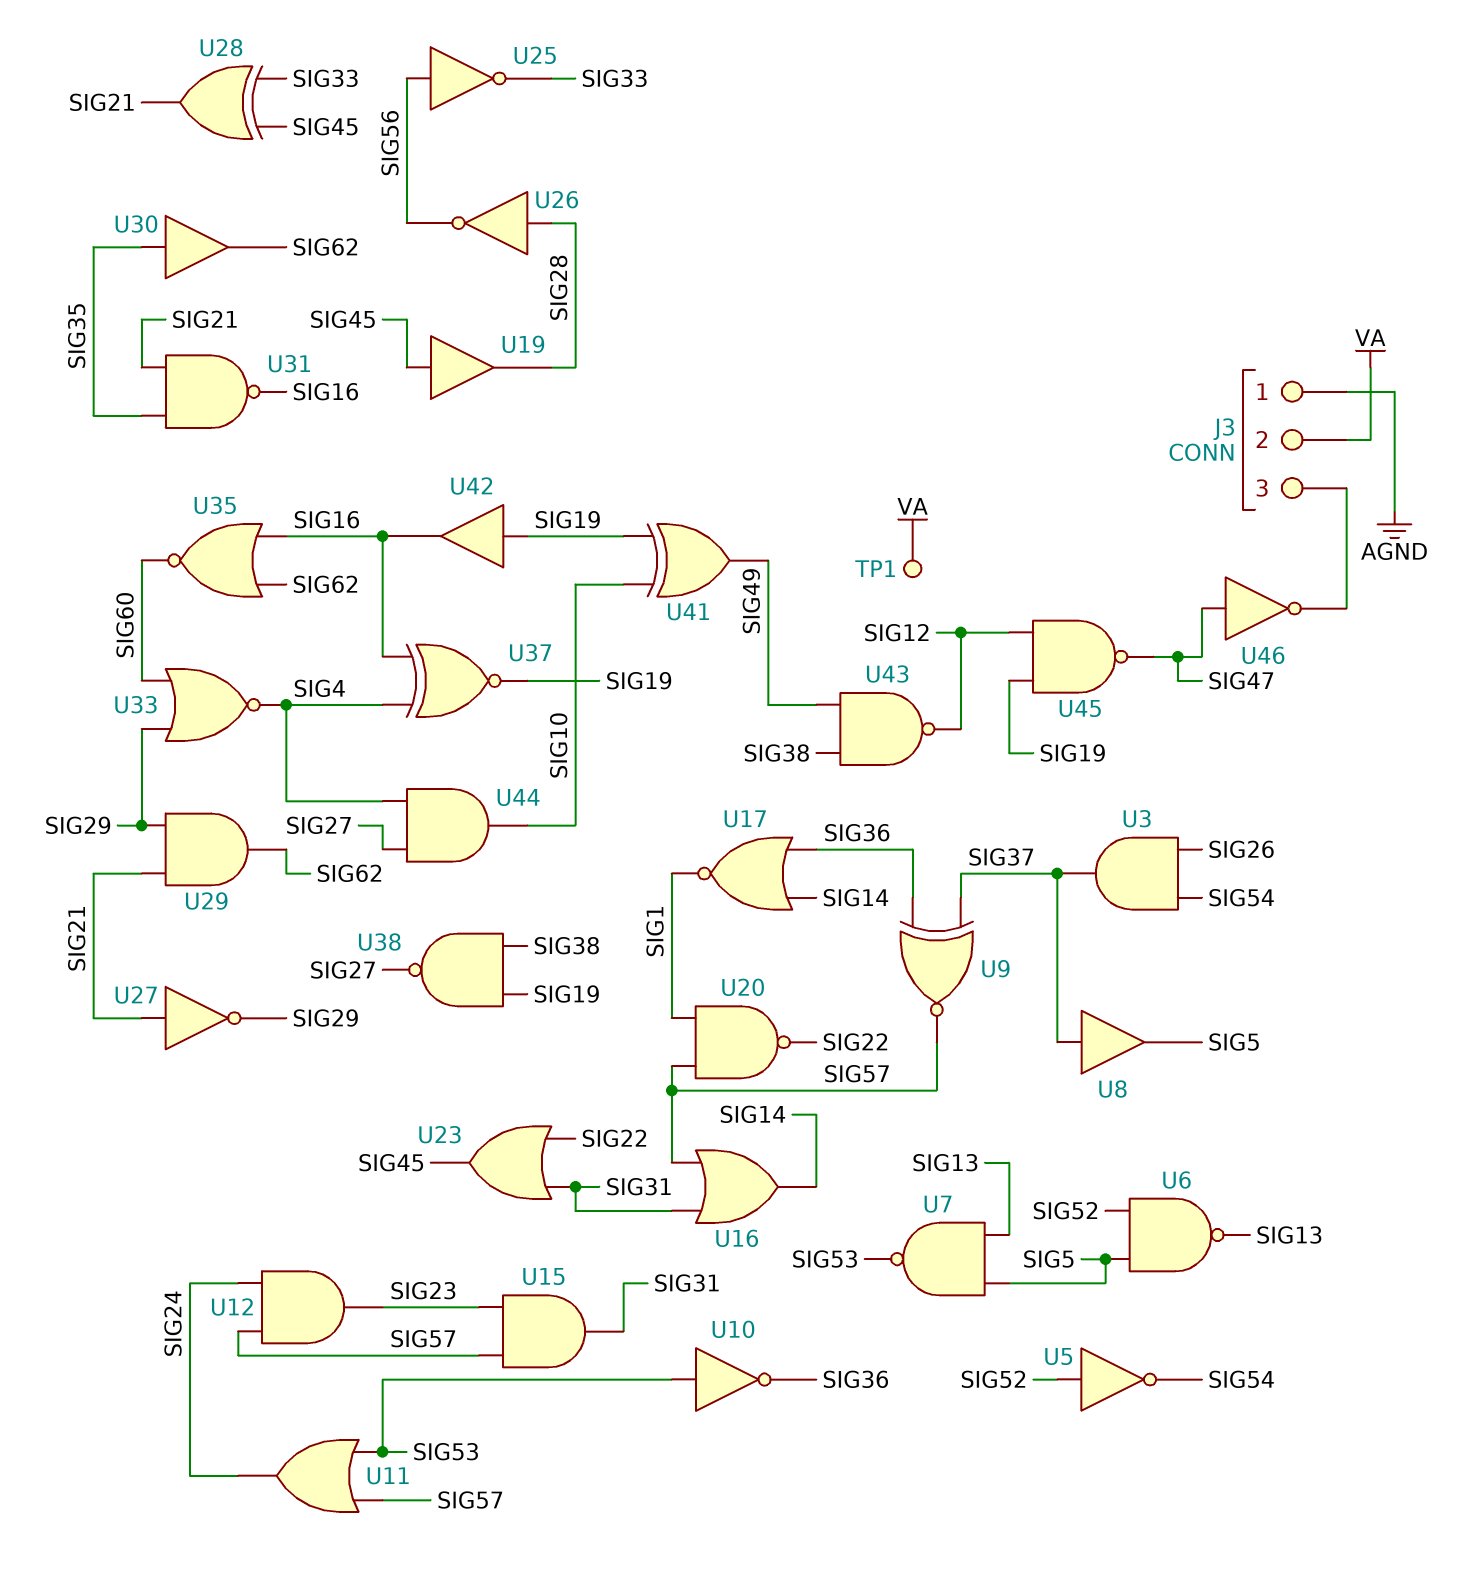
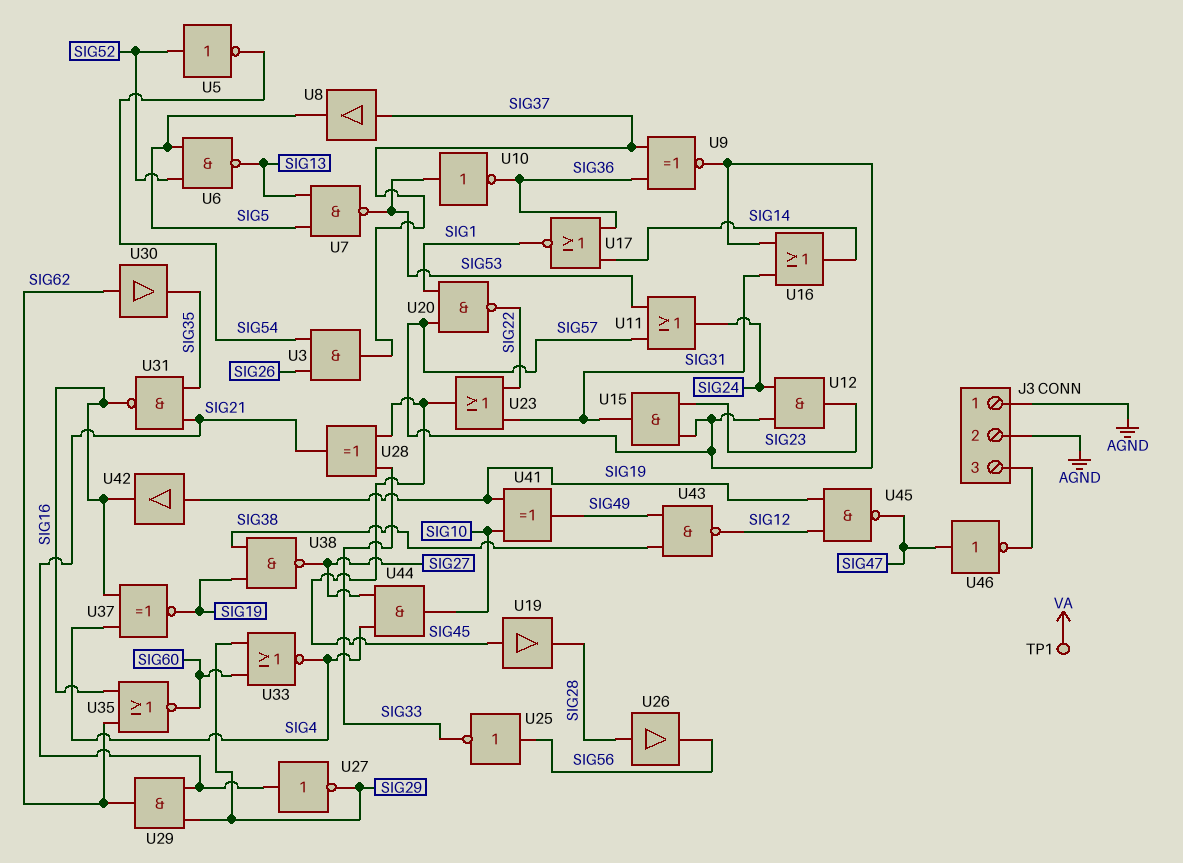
J3 pin 2: VA -> AGND
U26: NOT (in SIG28, out SIG56) -> buffer (in SIG28, out SIG56)
U30: buffer (in SIG35, out SIG62) -> buffer (in SIG62, out SIG35)

